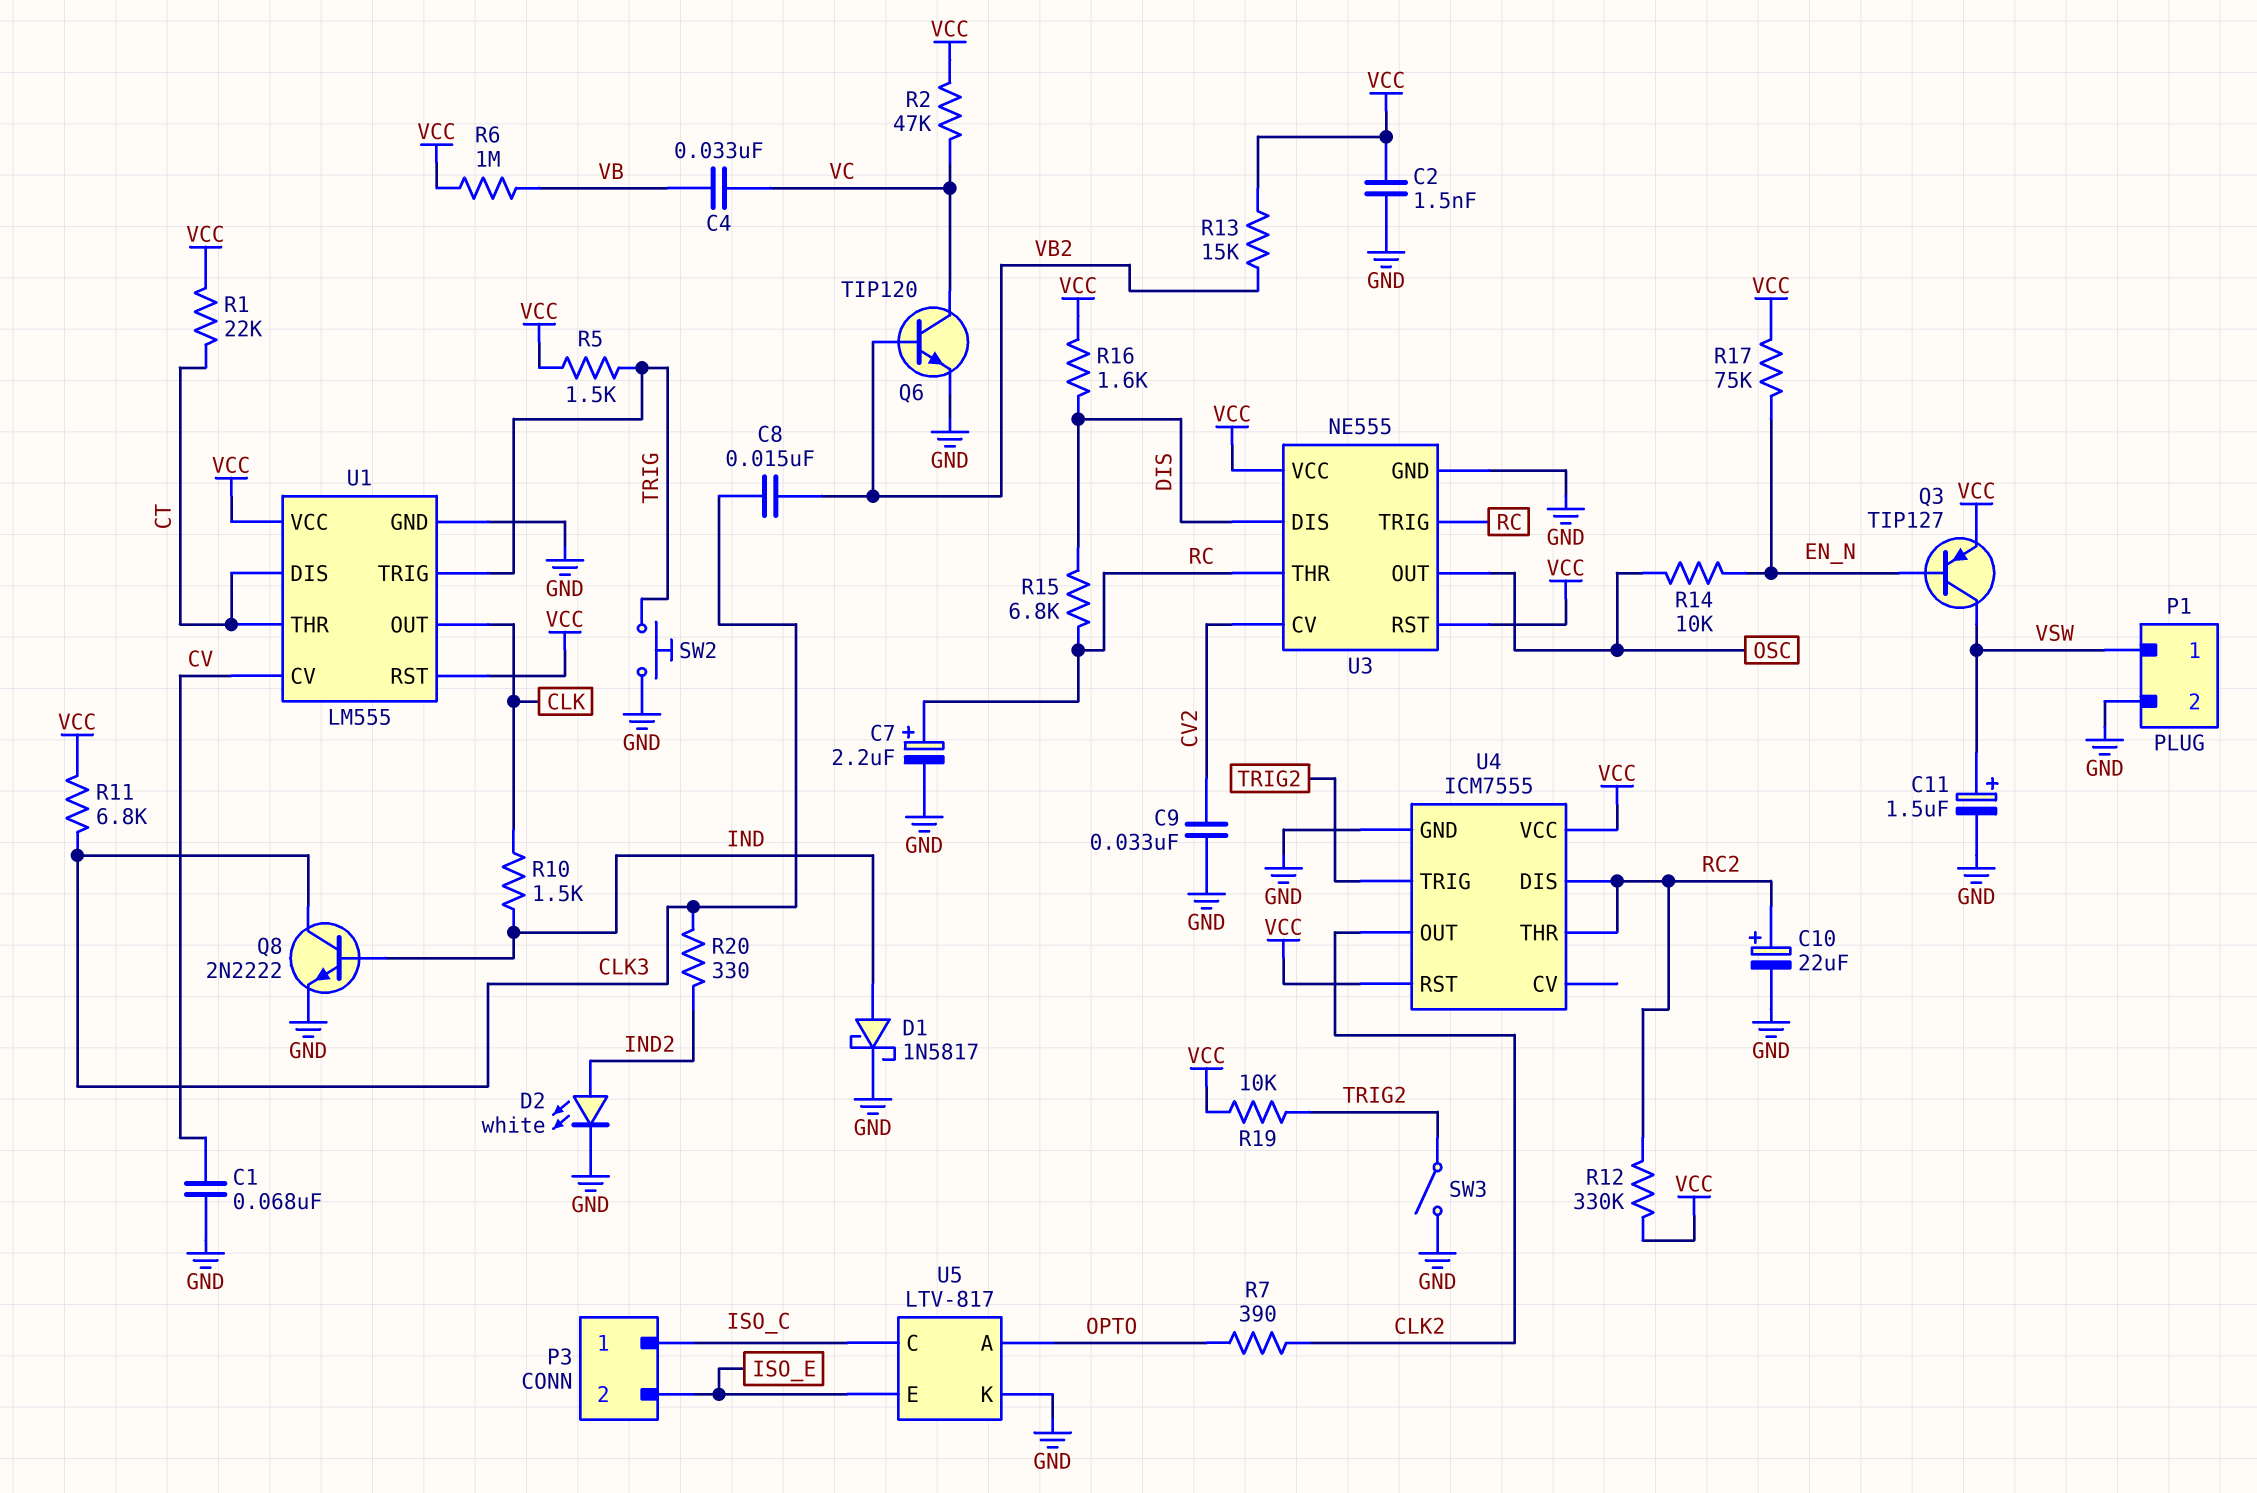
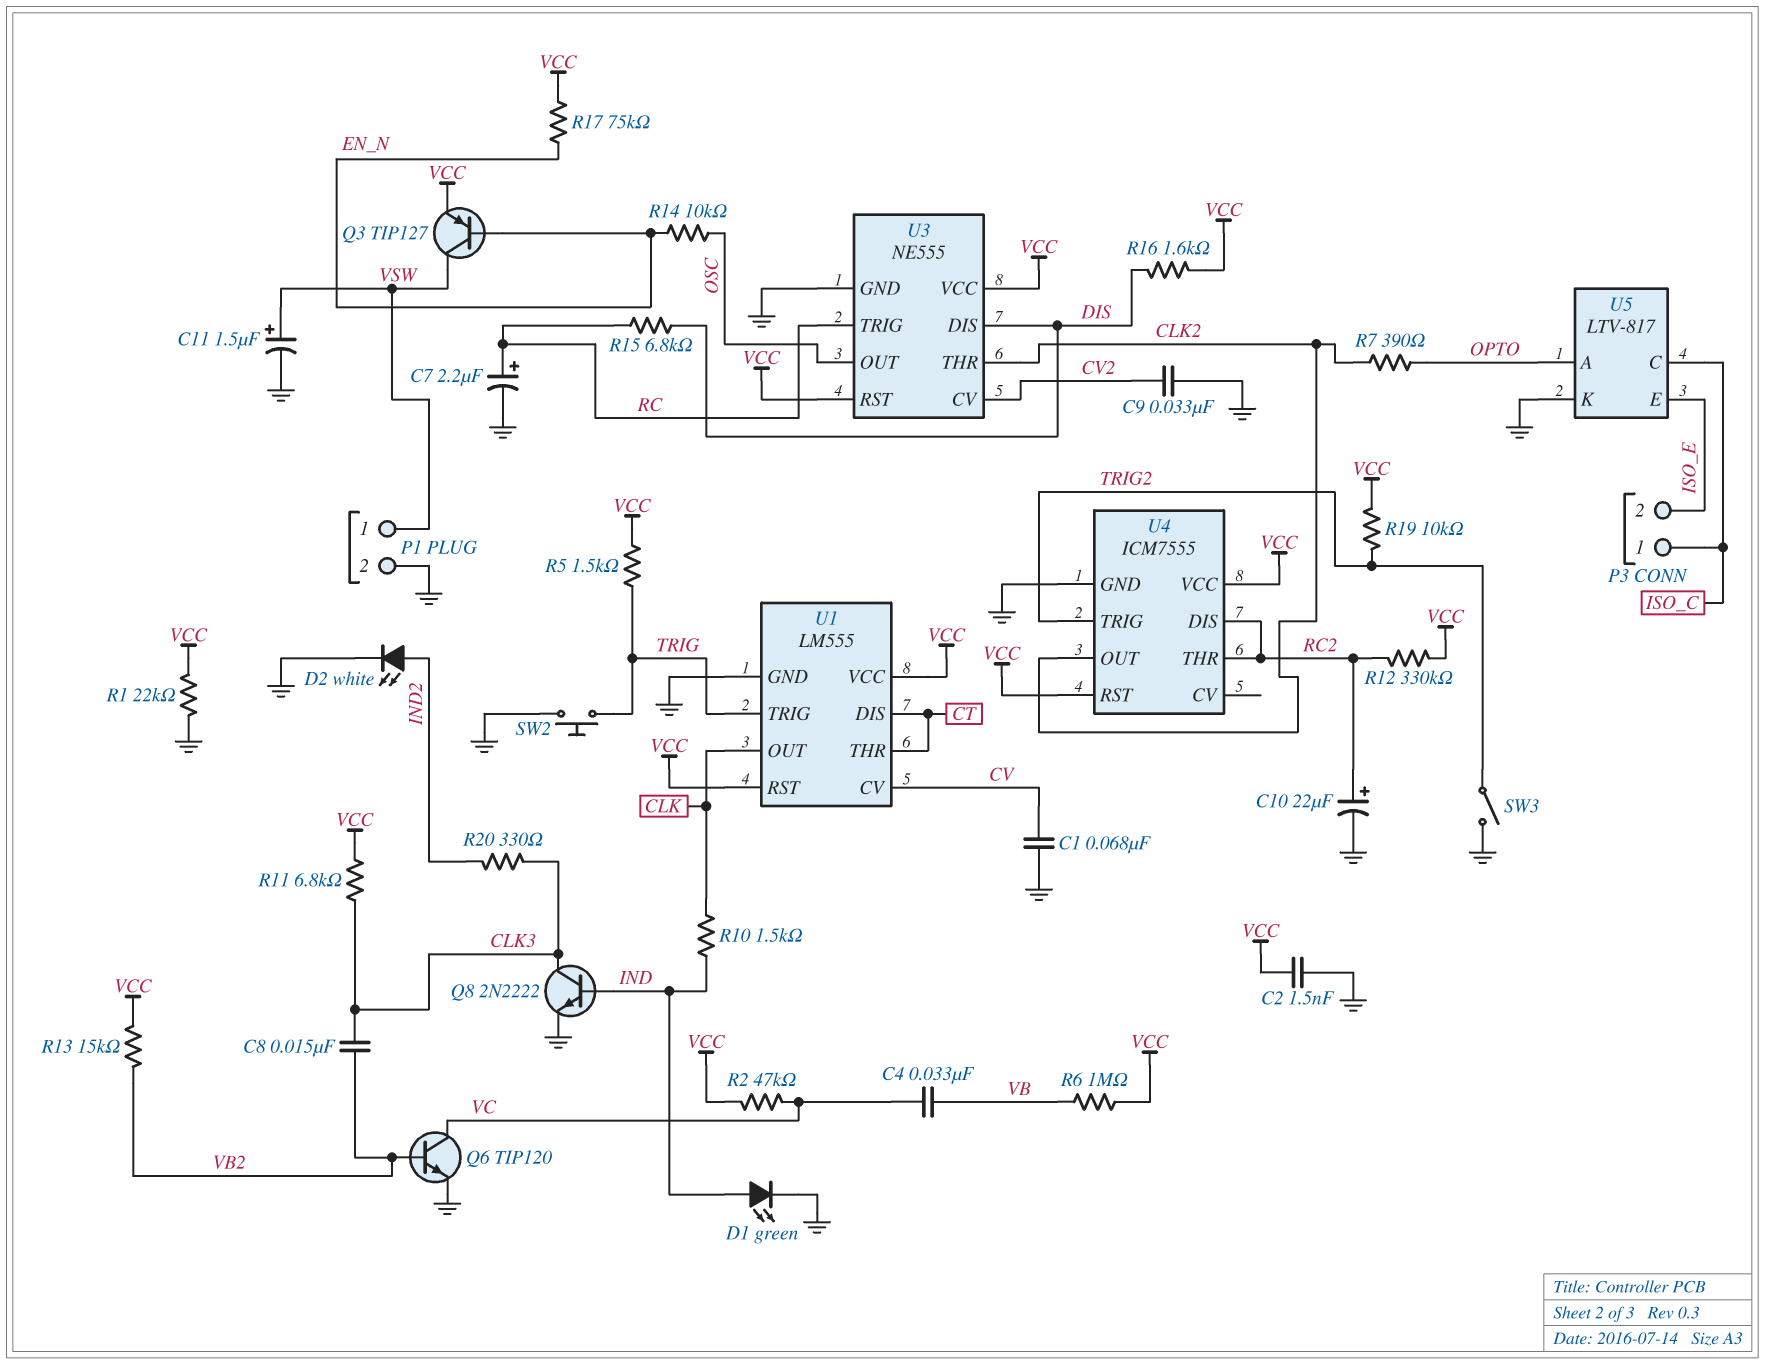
D1: schottky 1N5817 (A IND, K GND) -> LED green (A IND, K GND)
R1: 22k (CT, VCC) -> 22k (GND, VCC)
U3 pin THR: RC -> CLK2

